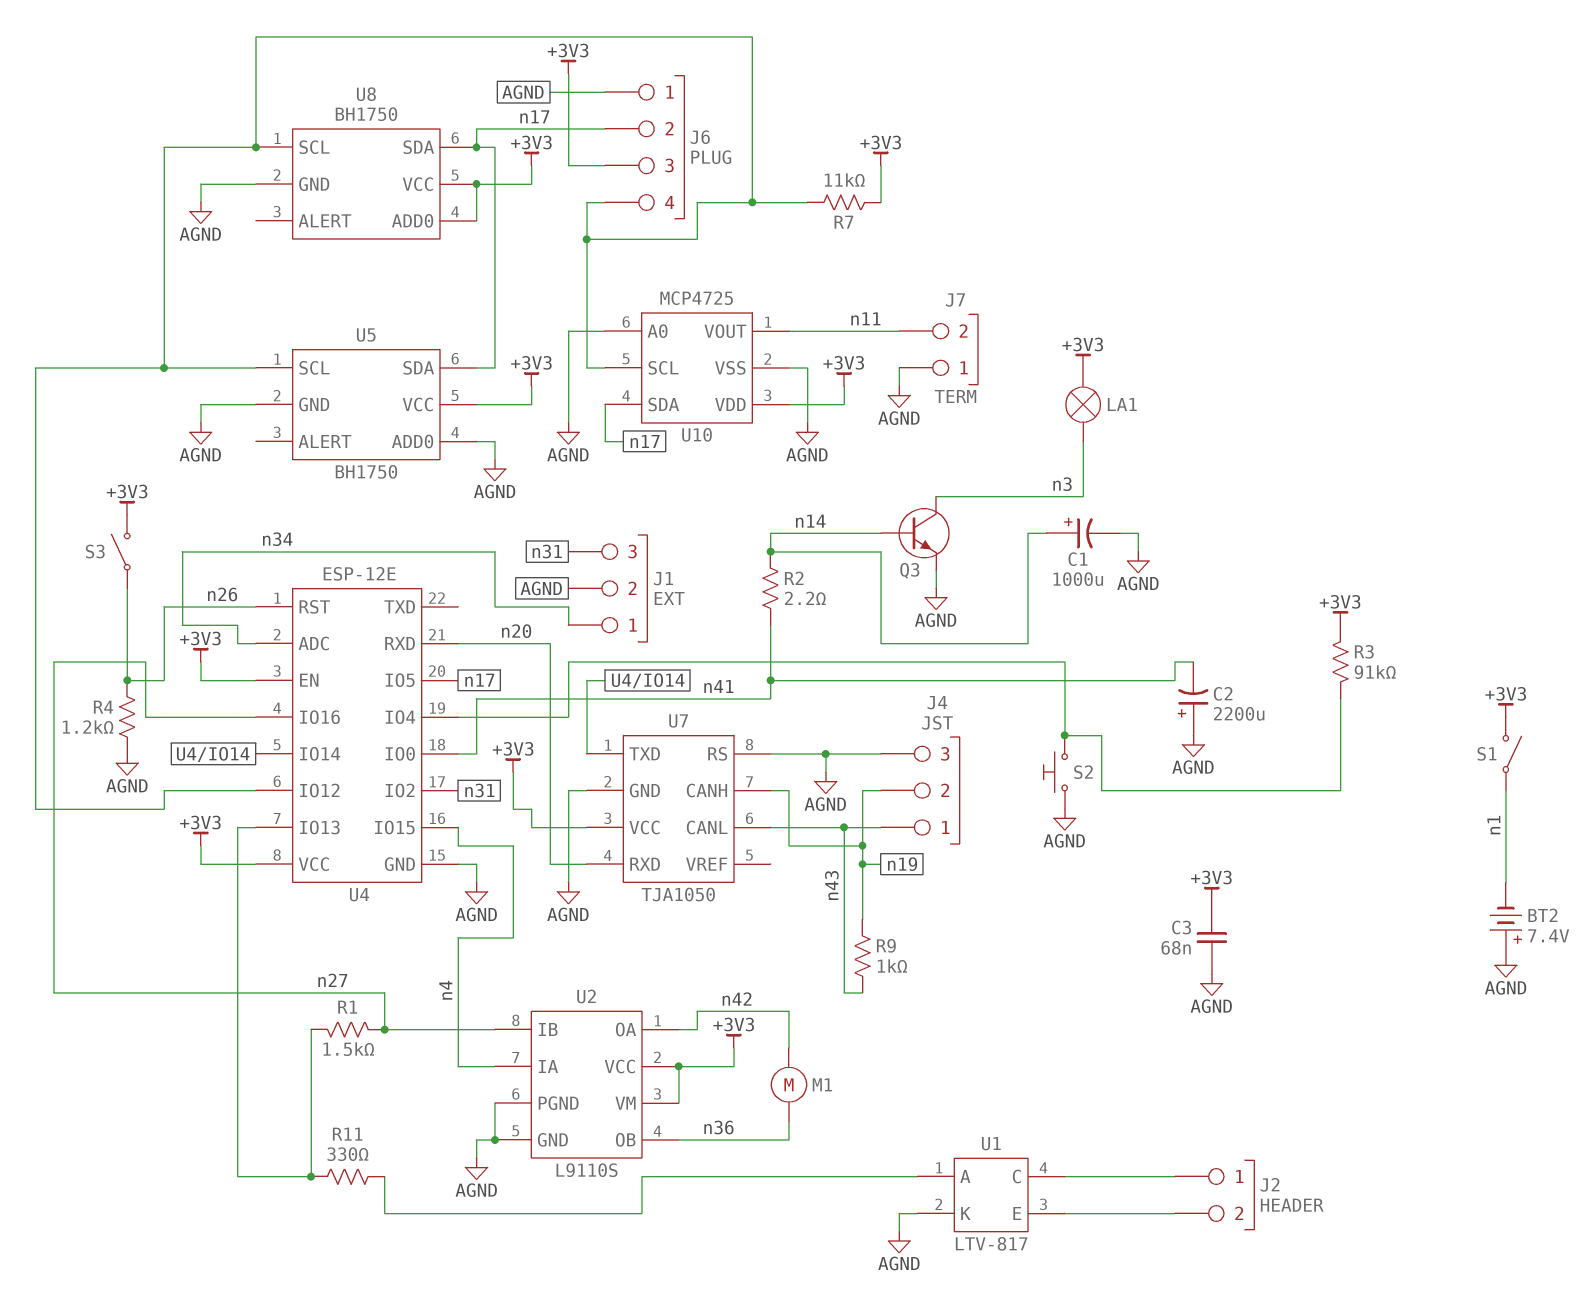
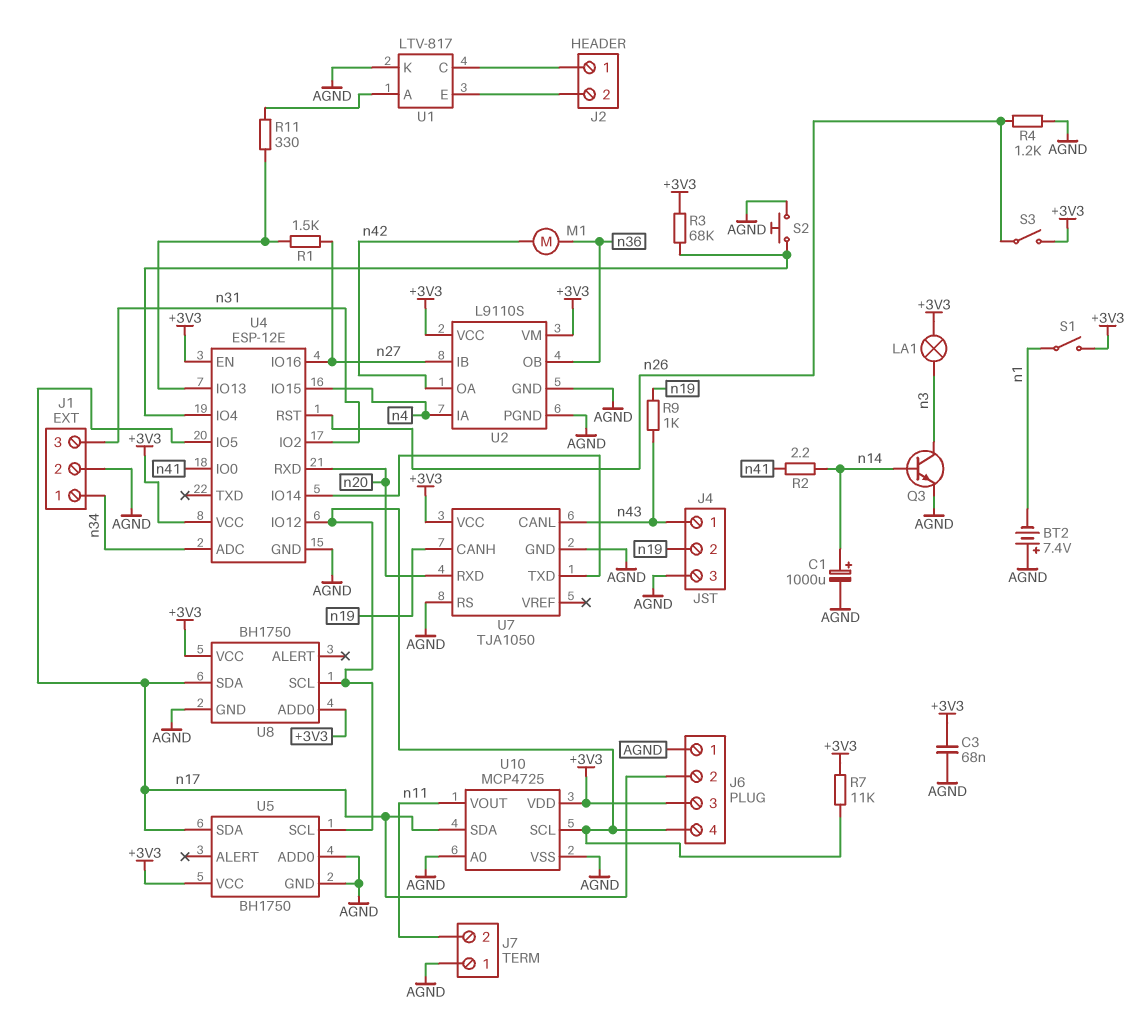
C2: 2200uF (plus AGND, minus n41) -> none
R3: 91k (+3V3, U4/IO4) -> 68k (+3V3, U4/IO4)

